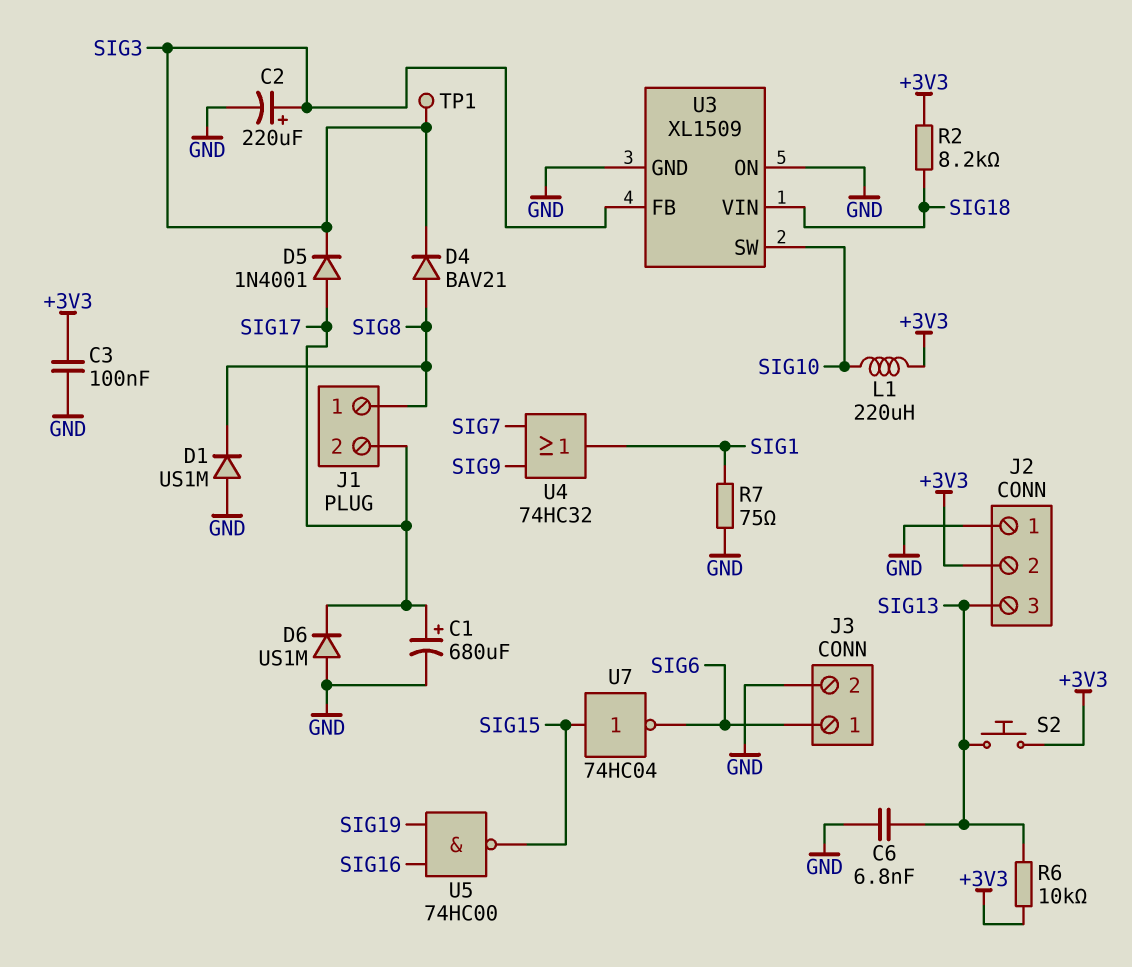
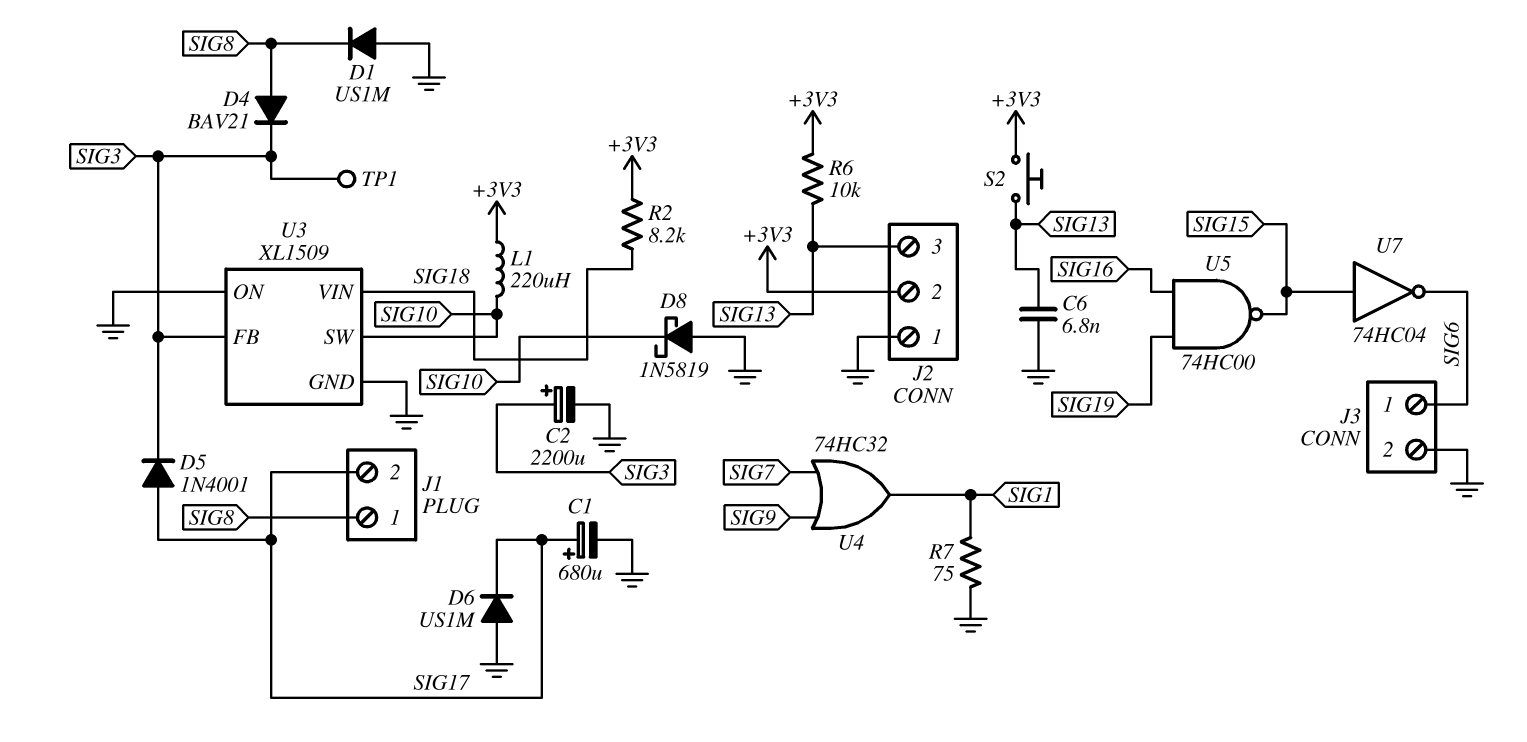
C2: 220uF (plus SIG3, minus GND) -> 2200uF (plus SIG3, minus GND)
C3: 100nF (+3V3, GND) -> none
D8: none -> schottky 1N5819 (A GND, K SIG10)

